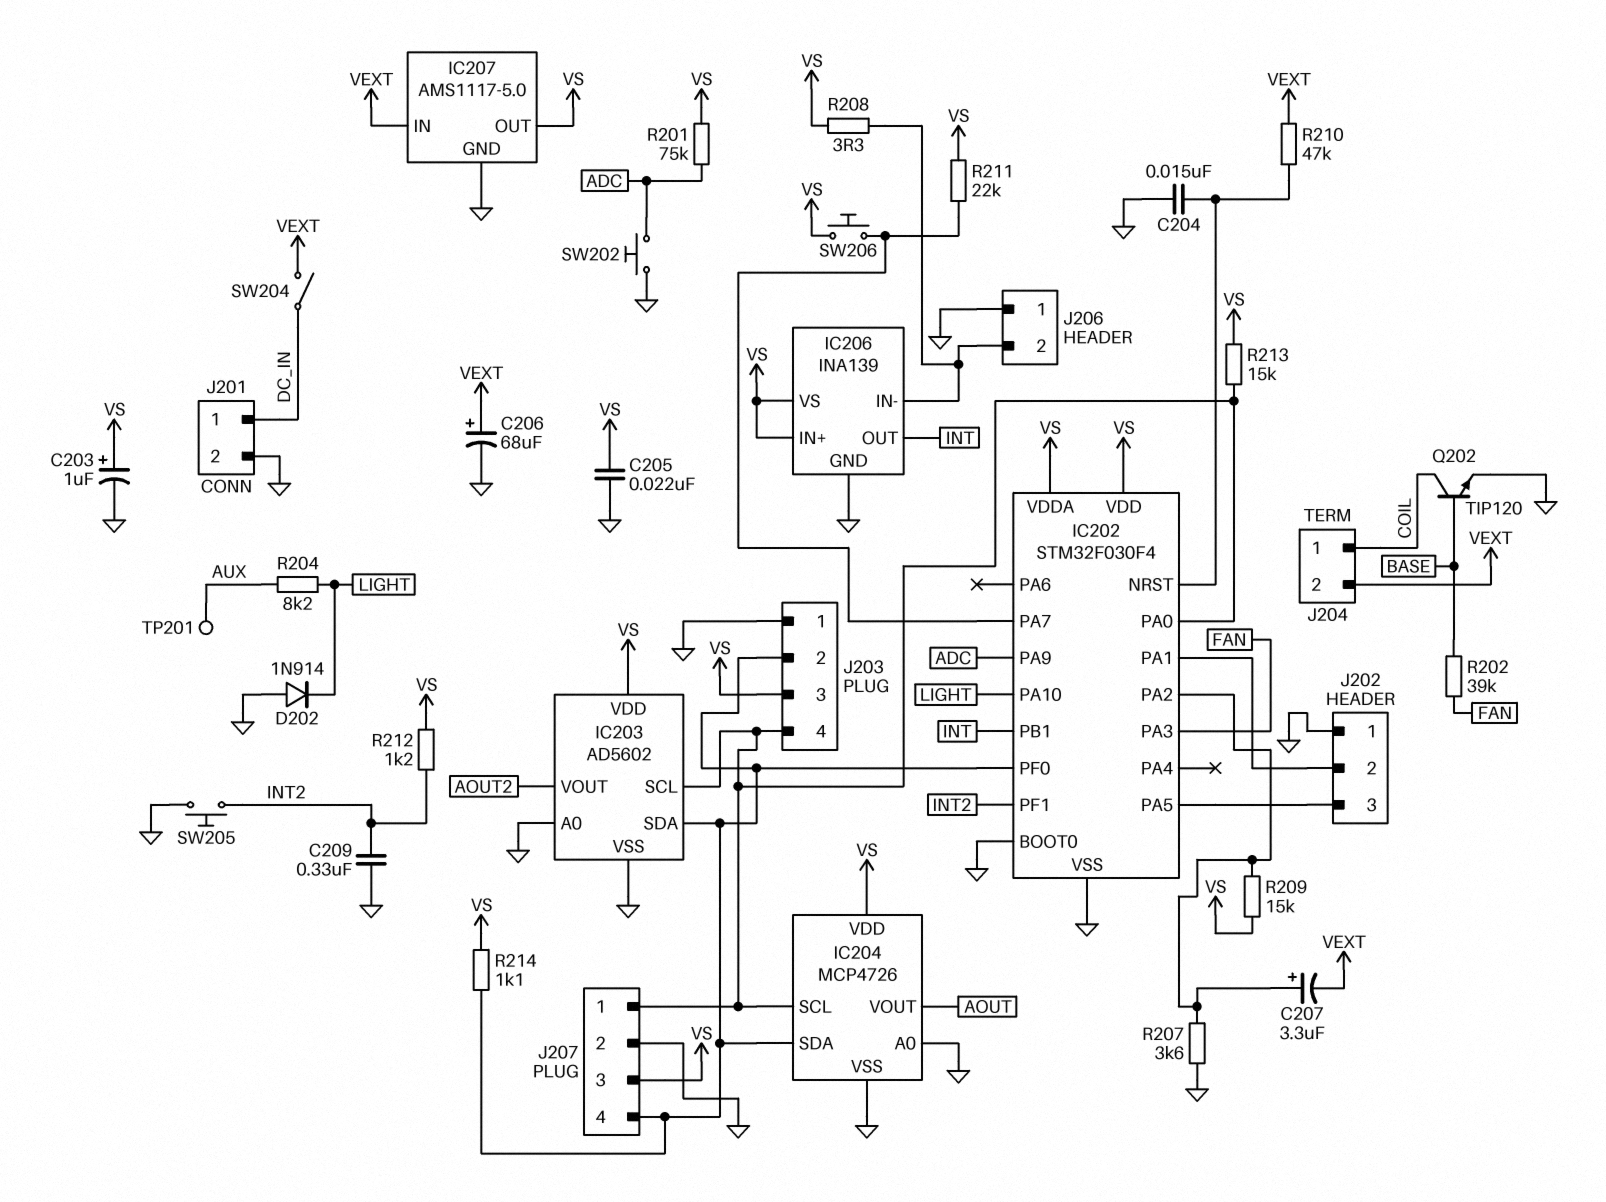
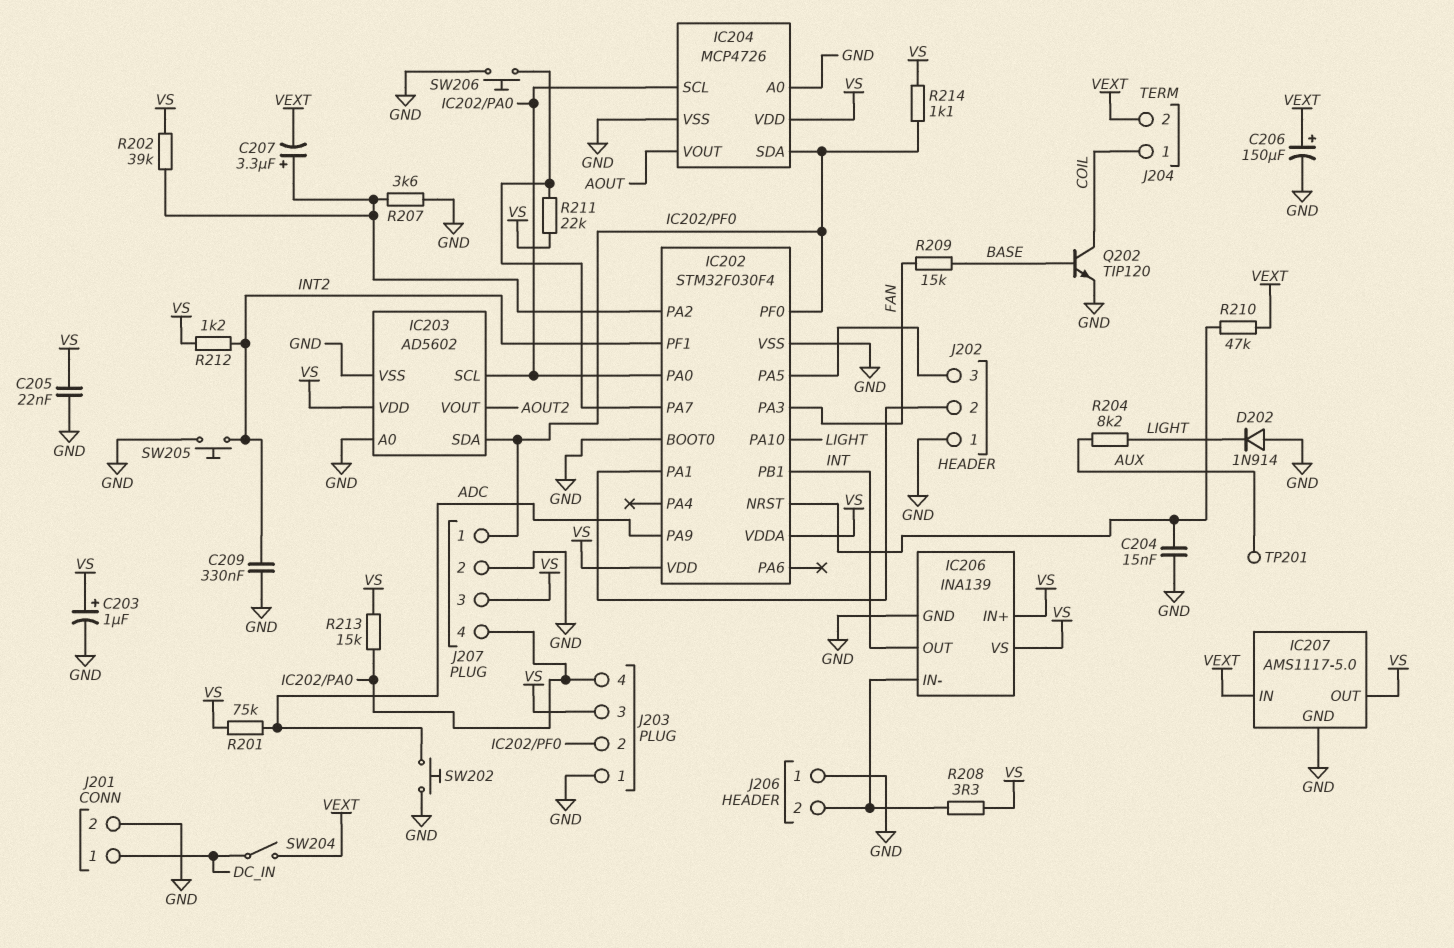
C206: 68uF (plus VEXT, minus GND) -> 150uF (plus VEXT, minus GND)
J207 pin 1: IC202/PA0 -> IC202/PF0
J207 pin 4: IC202/PF0 -> IC202/PA0
R202: 39k (BASE, FAN) -> 39k (IC202/PA2, VS)
R209: 15k (IC202/PA2, VS) -> 15k (BASE, FAN)
SW206: button (IC202/PA7, VS) -> button (GND, IC202/PA7)

